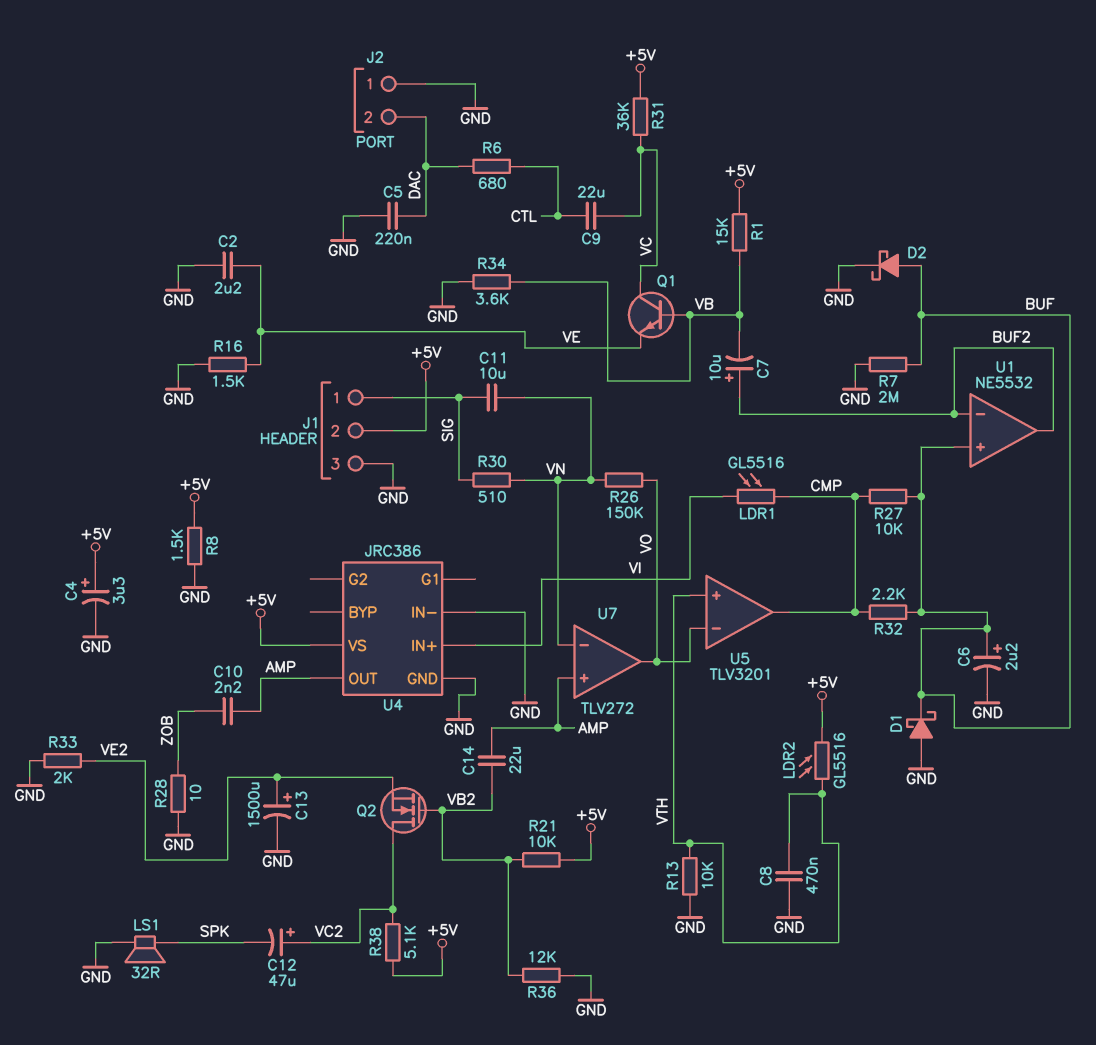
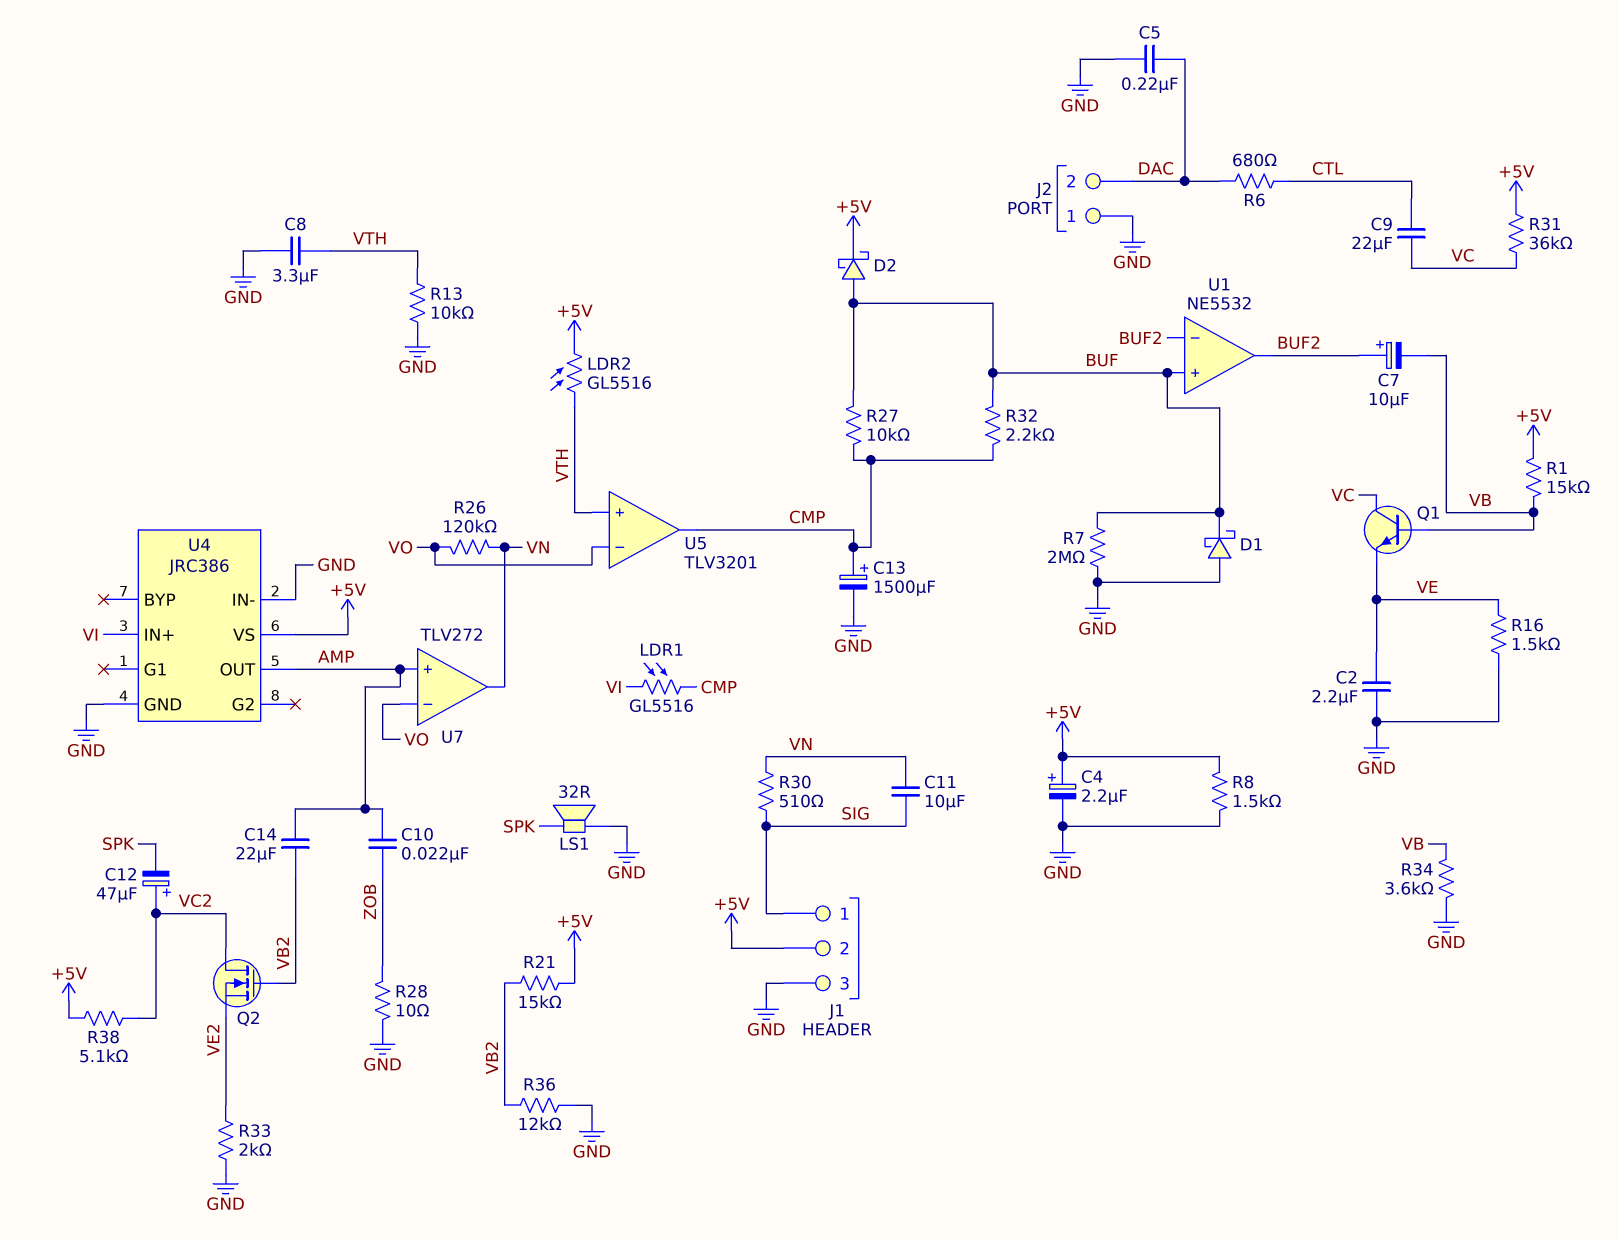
C4: 3.3uF (plus +5V, minus GND) -> 2.2uF (plus +5V, minus GND)
C6: 2.2uF (plus BUF, minus GND) -> none
C8: 470nF (GND, VTH) -> 3.3uF (GND, VTH)
C10: 2.2nF (AMP, ZOB) -> 22nF (AMP, ZOB)
C13: 1500uF (plus VE2, minus GND) -> 1500uF (plus CMP, minus GND)
D2: schottky (A BUF, K GND) -> schottky (A BUF, K +5V)
R21: 10k (+5V, VB2) -> 15k (+5V, VB2)
R26: 150k (VN, VO) -> 120k (VN, VO)
U7 pin in-: VN -> VO
U7 pin out: VO -> VN

